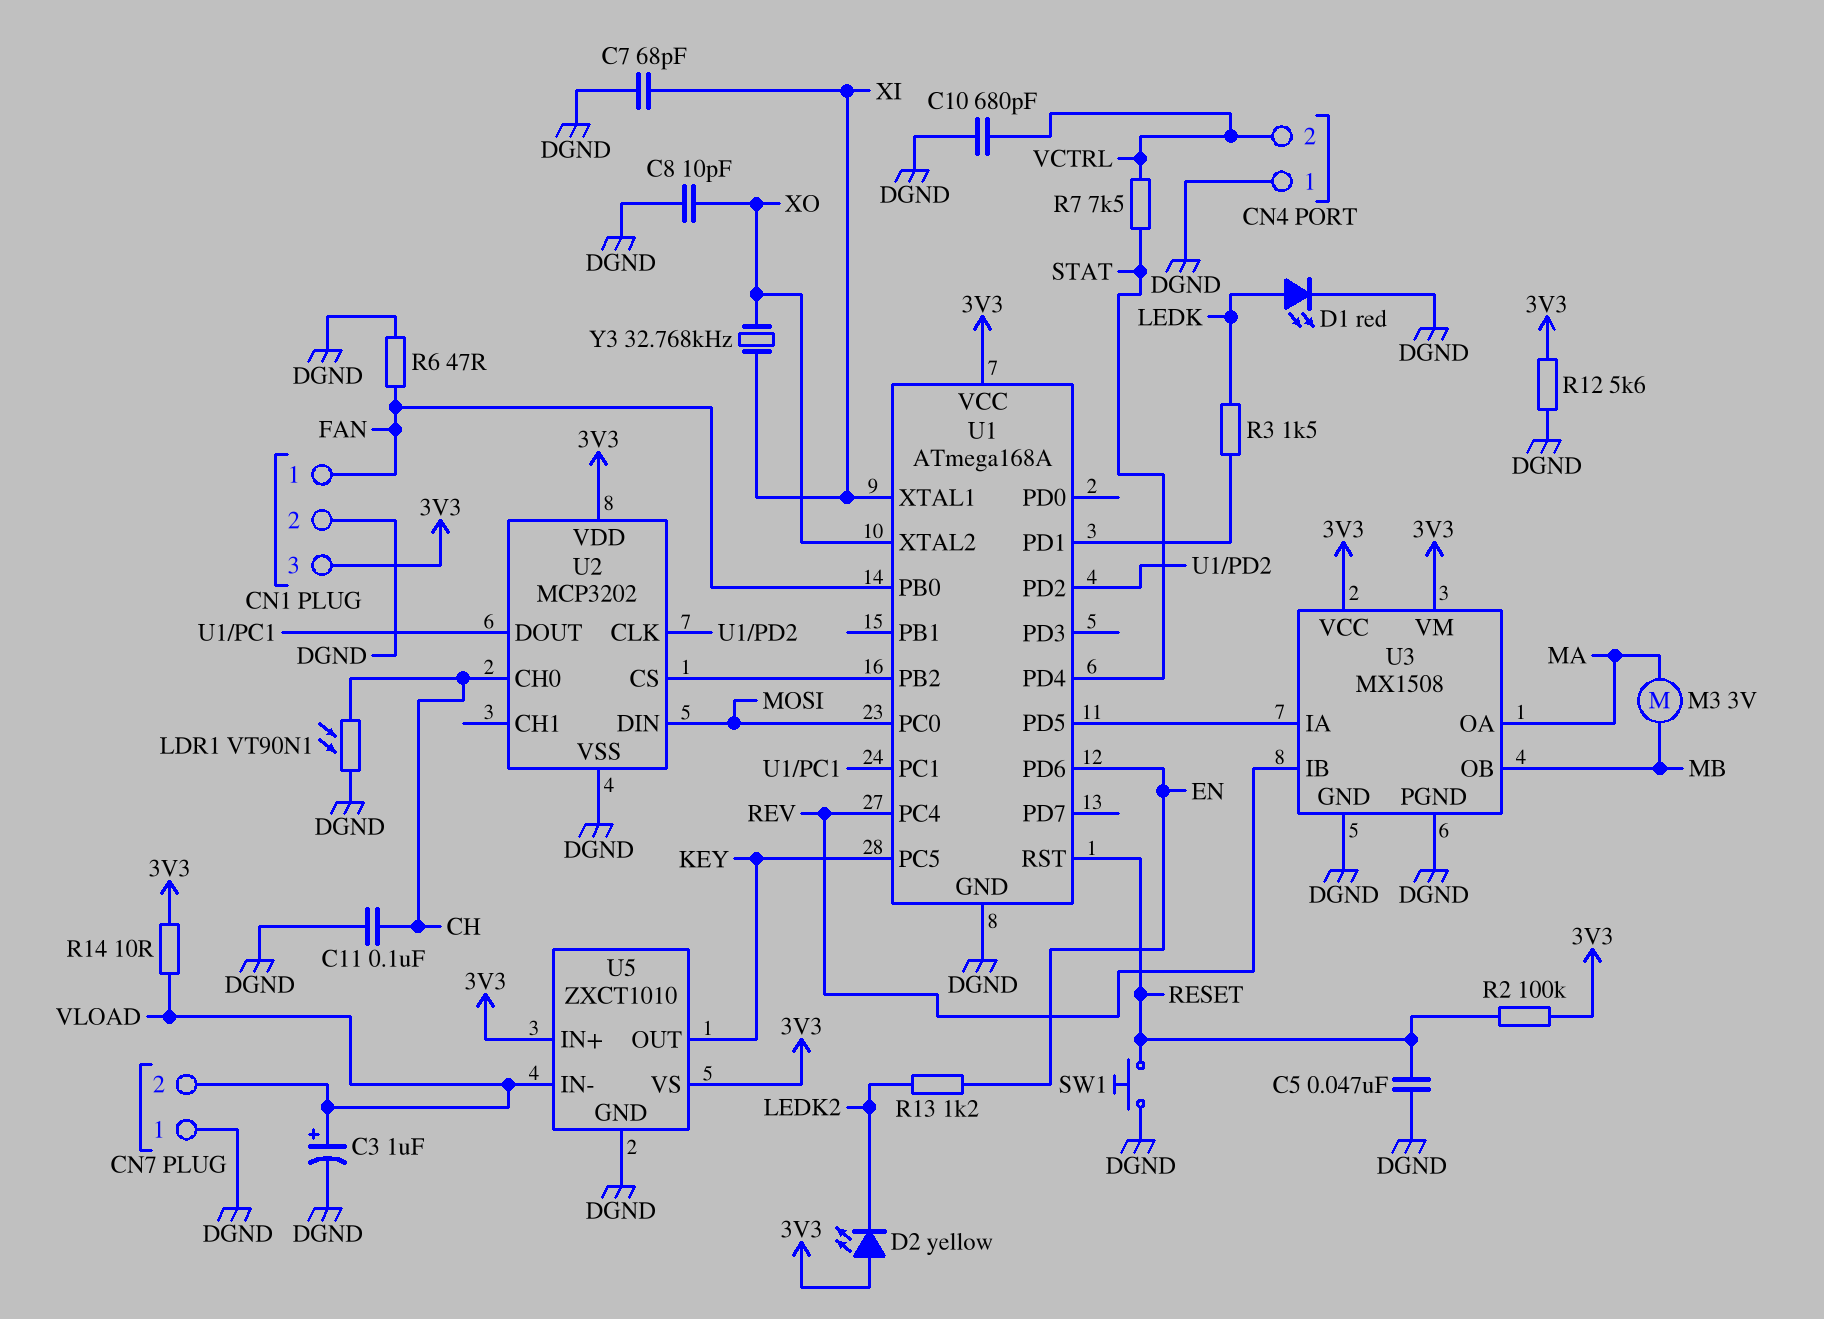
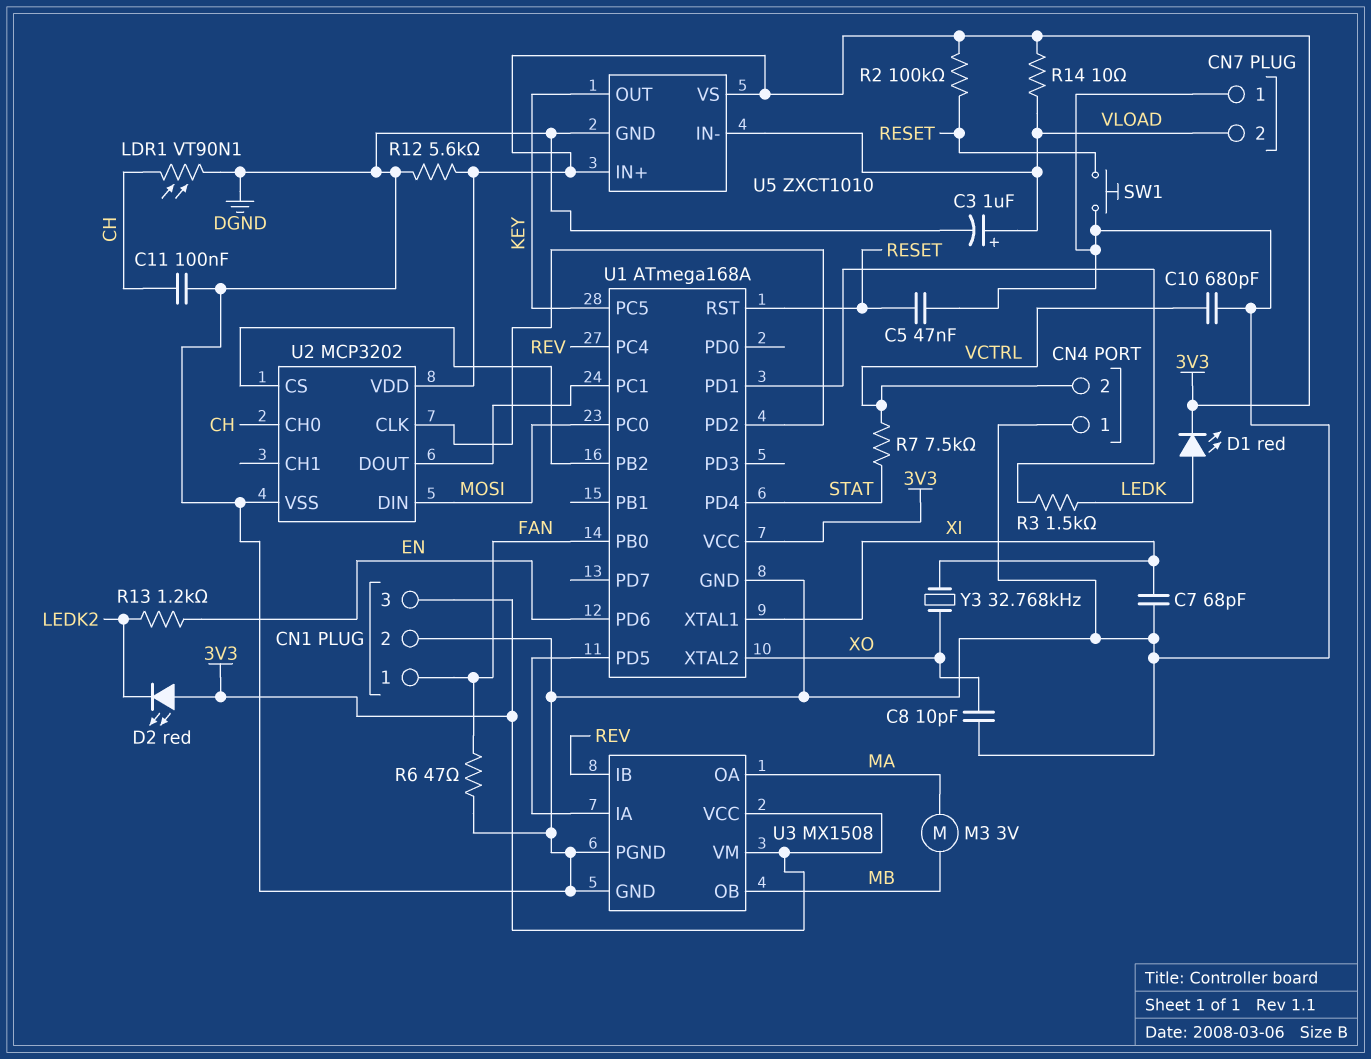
D1: LED red (A LEDK, K DGND) -> LED red (A LEDK, K 3V3)
D2: LED yellow (A 3V3, K LEDK2) -> LED red (A 3V3, K LEDK2)

